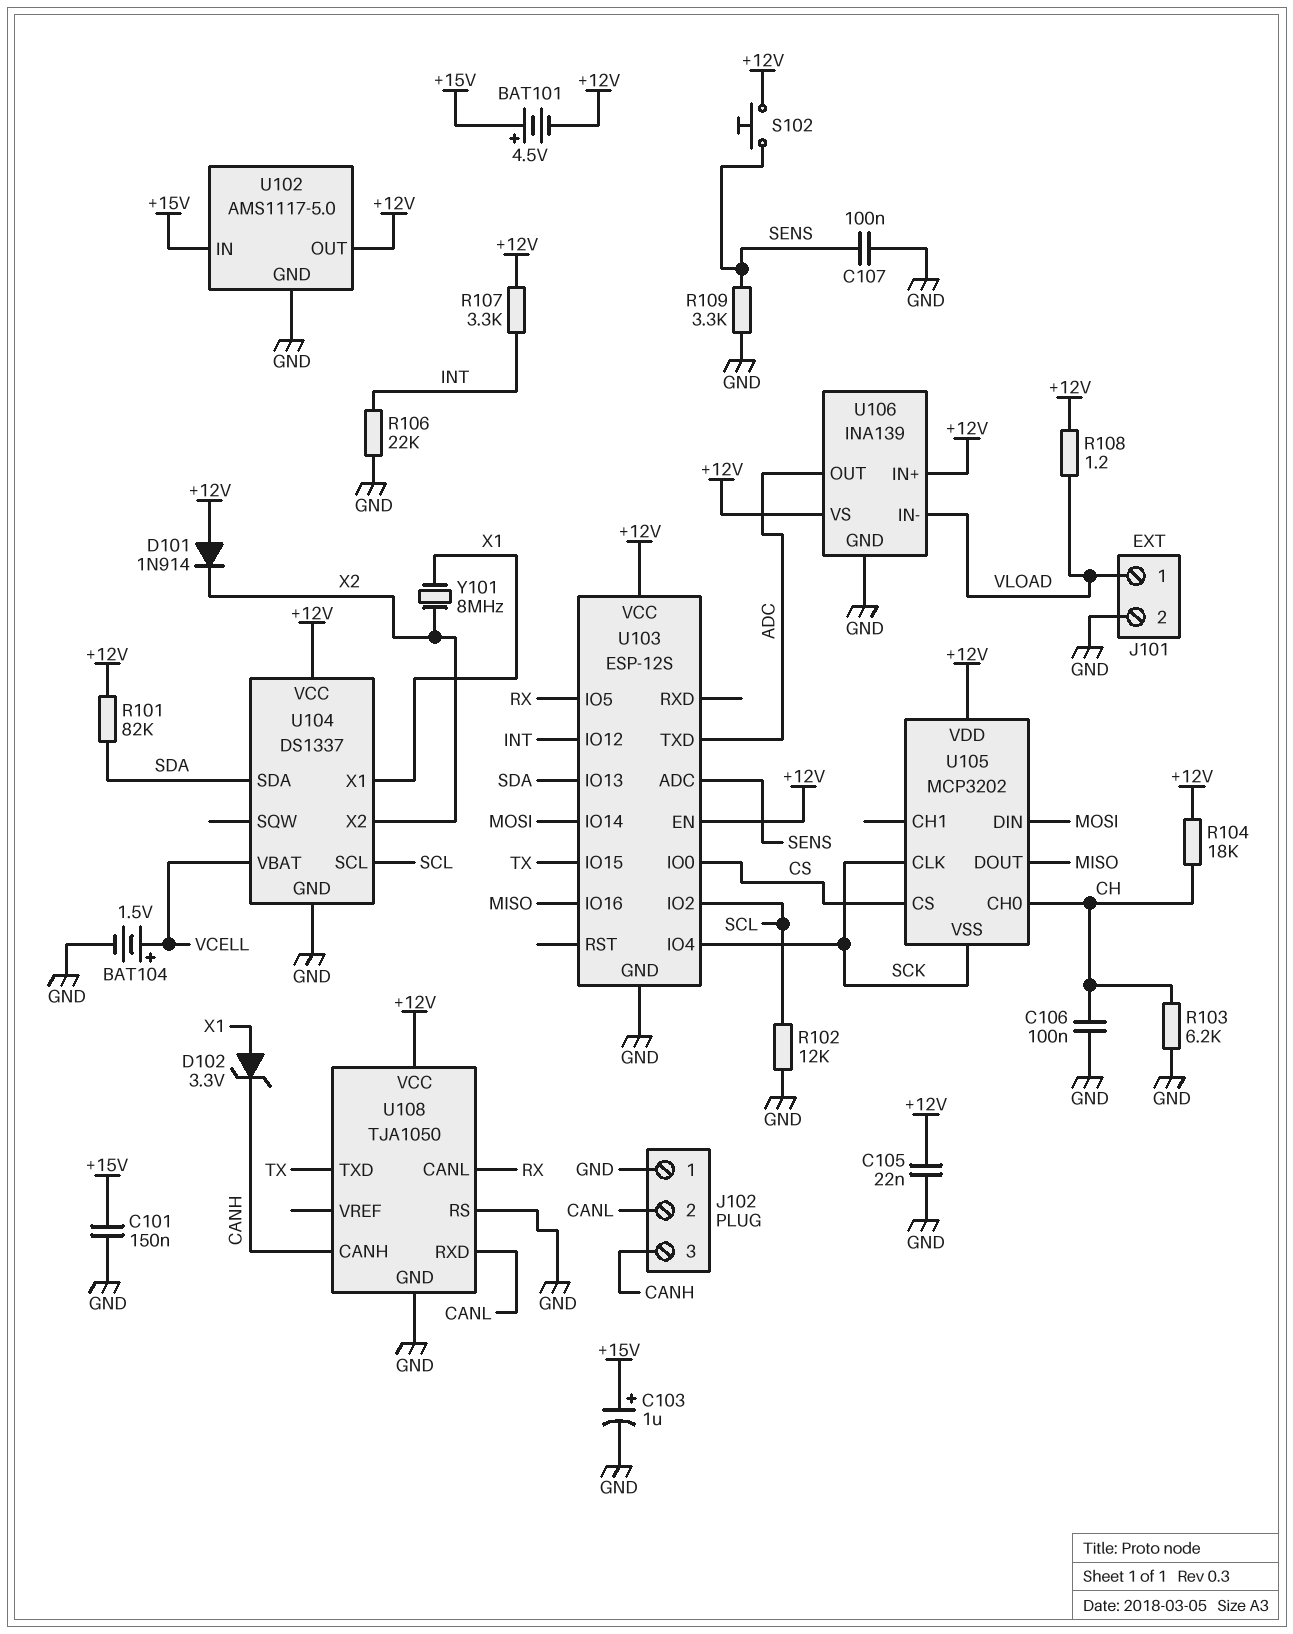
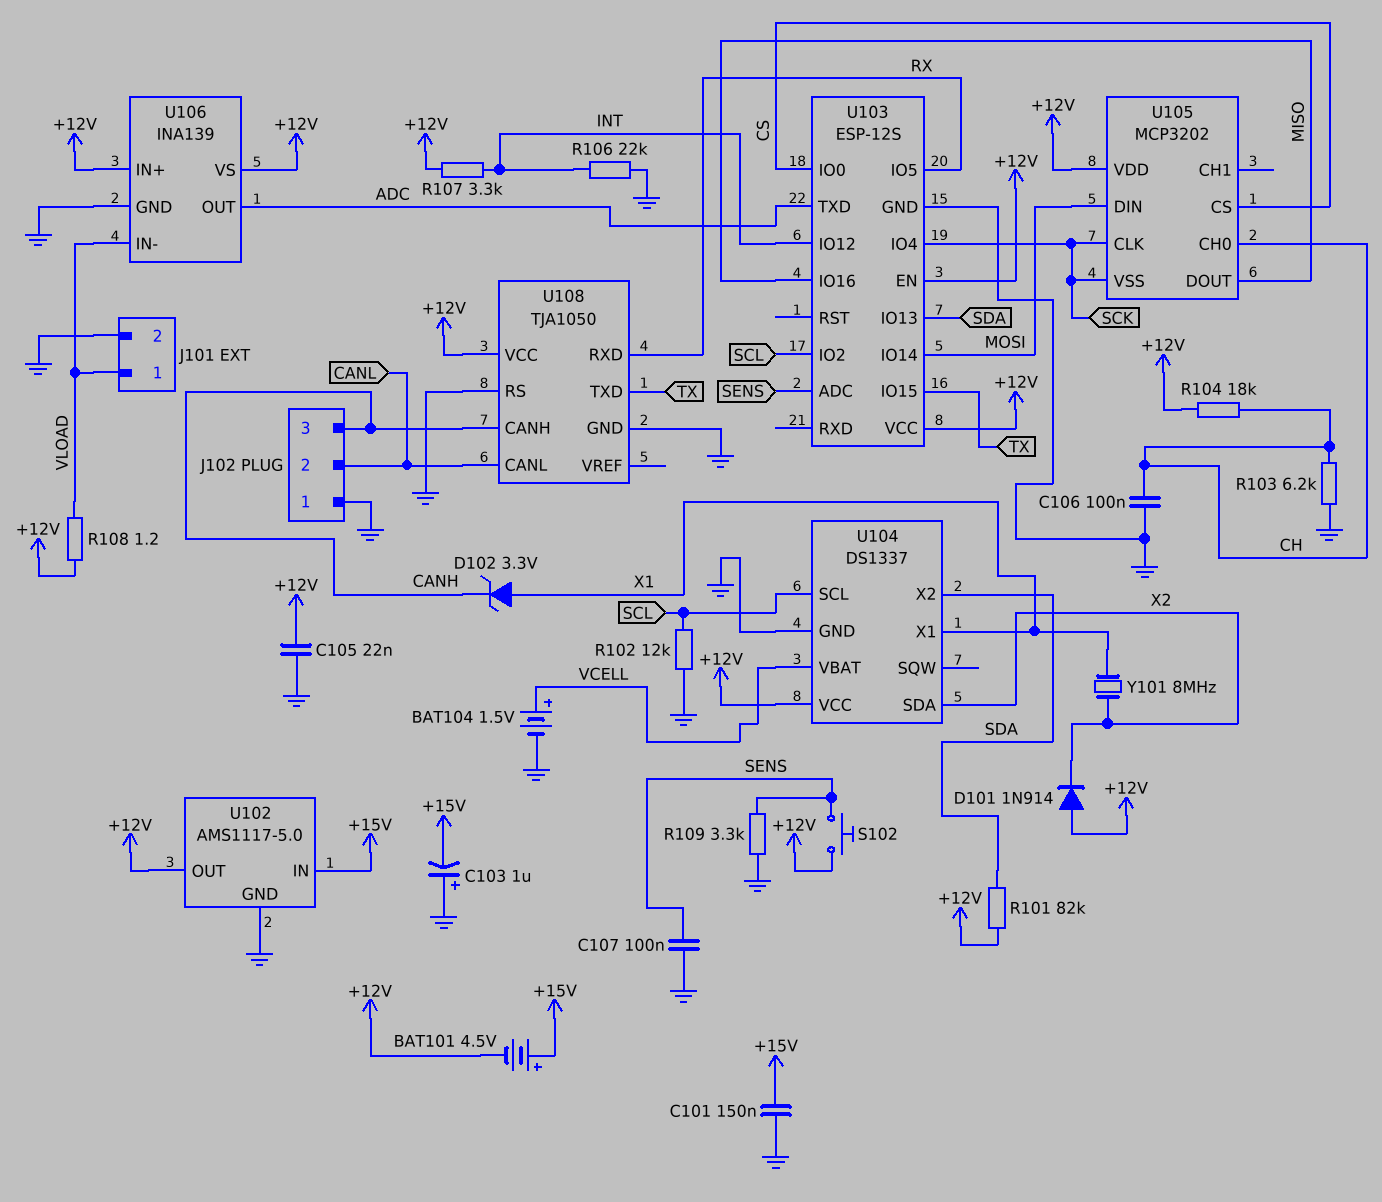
C103: 1uF (plus +15V, minus GND) -> 1uF (plus GND, minus +15V)
U104 pin SDA: SDA -> X2
U104 pin X2: X2 -> SDA
U108 pin CANL: RX -> CANL
U108 pin RXD: CANL -> RX

